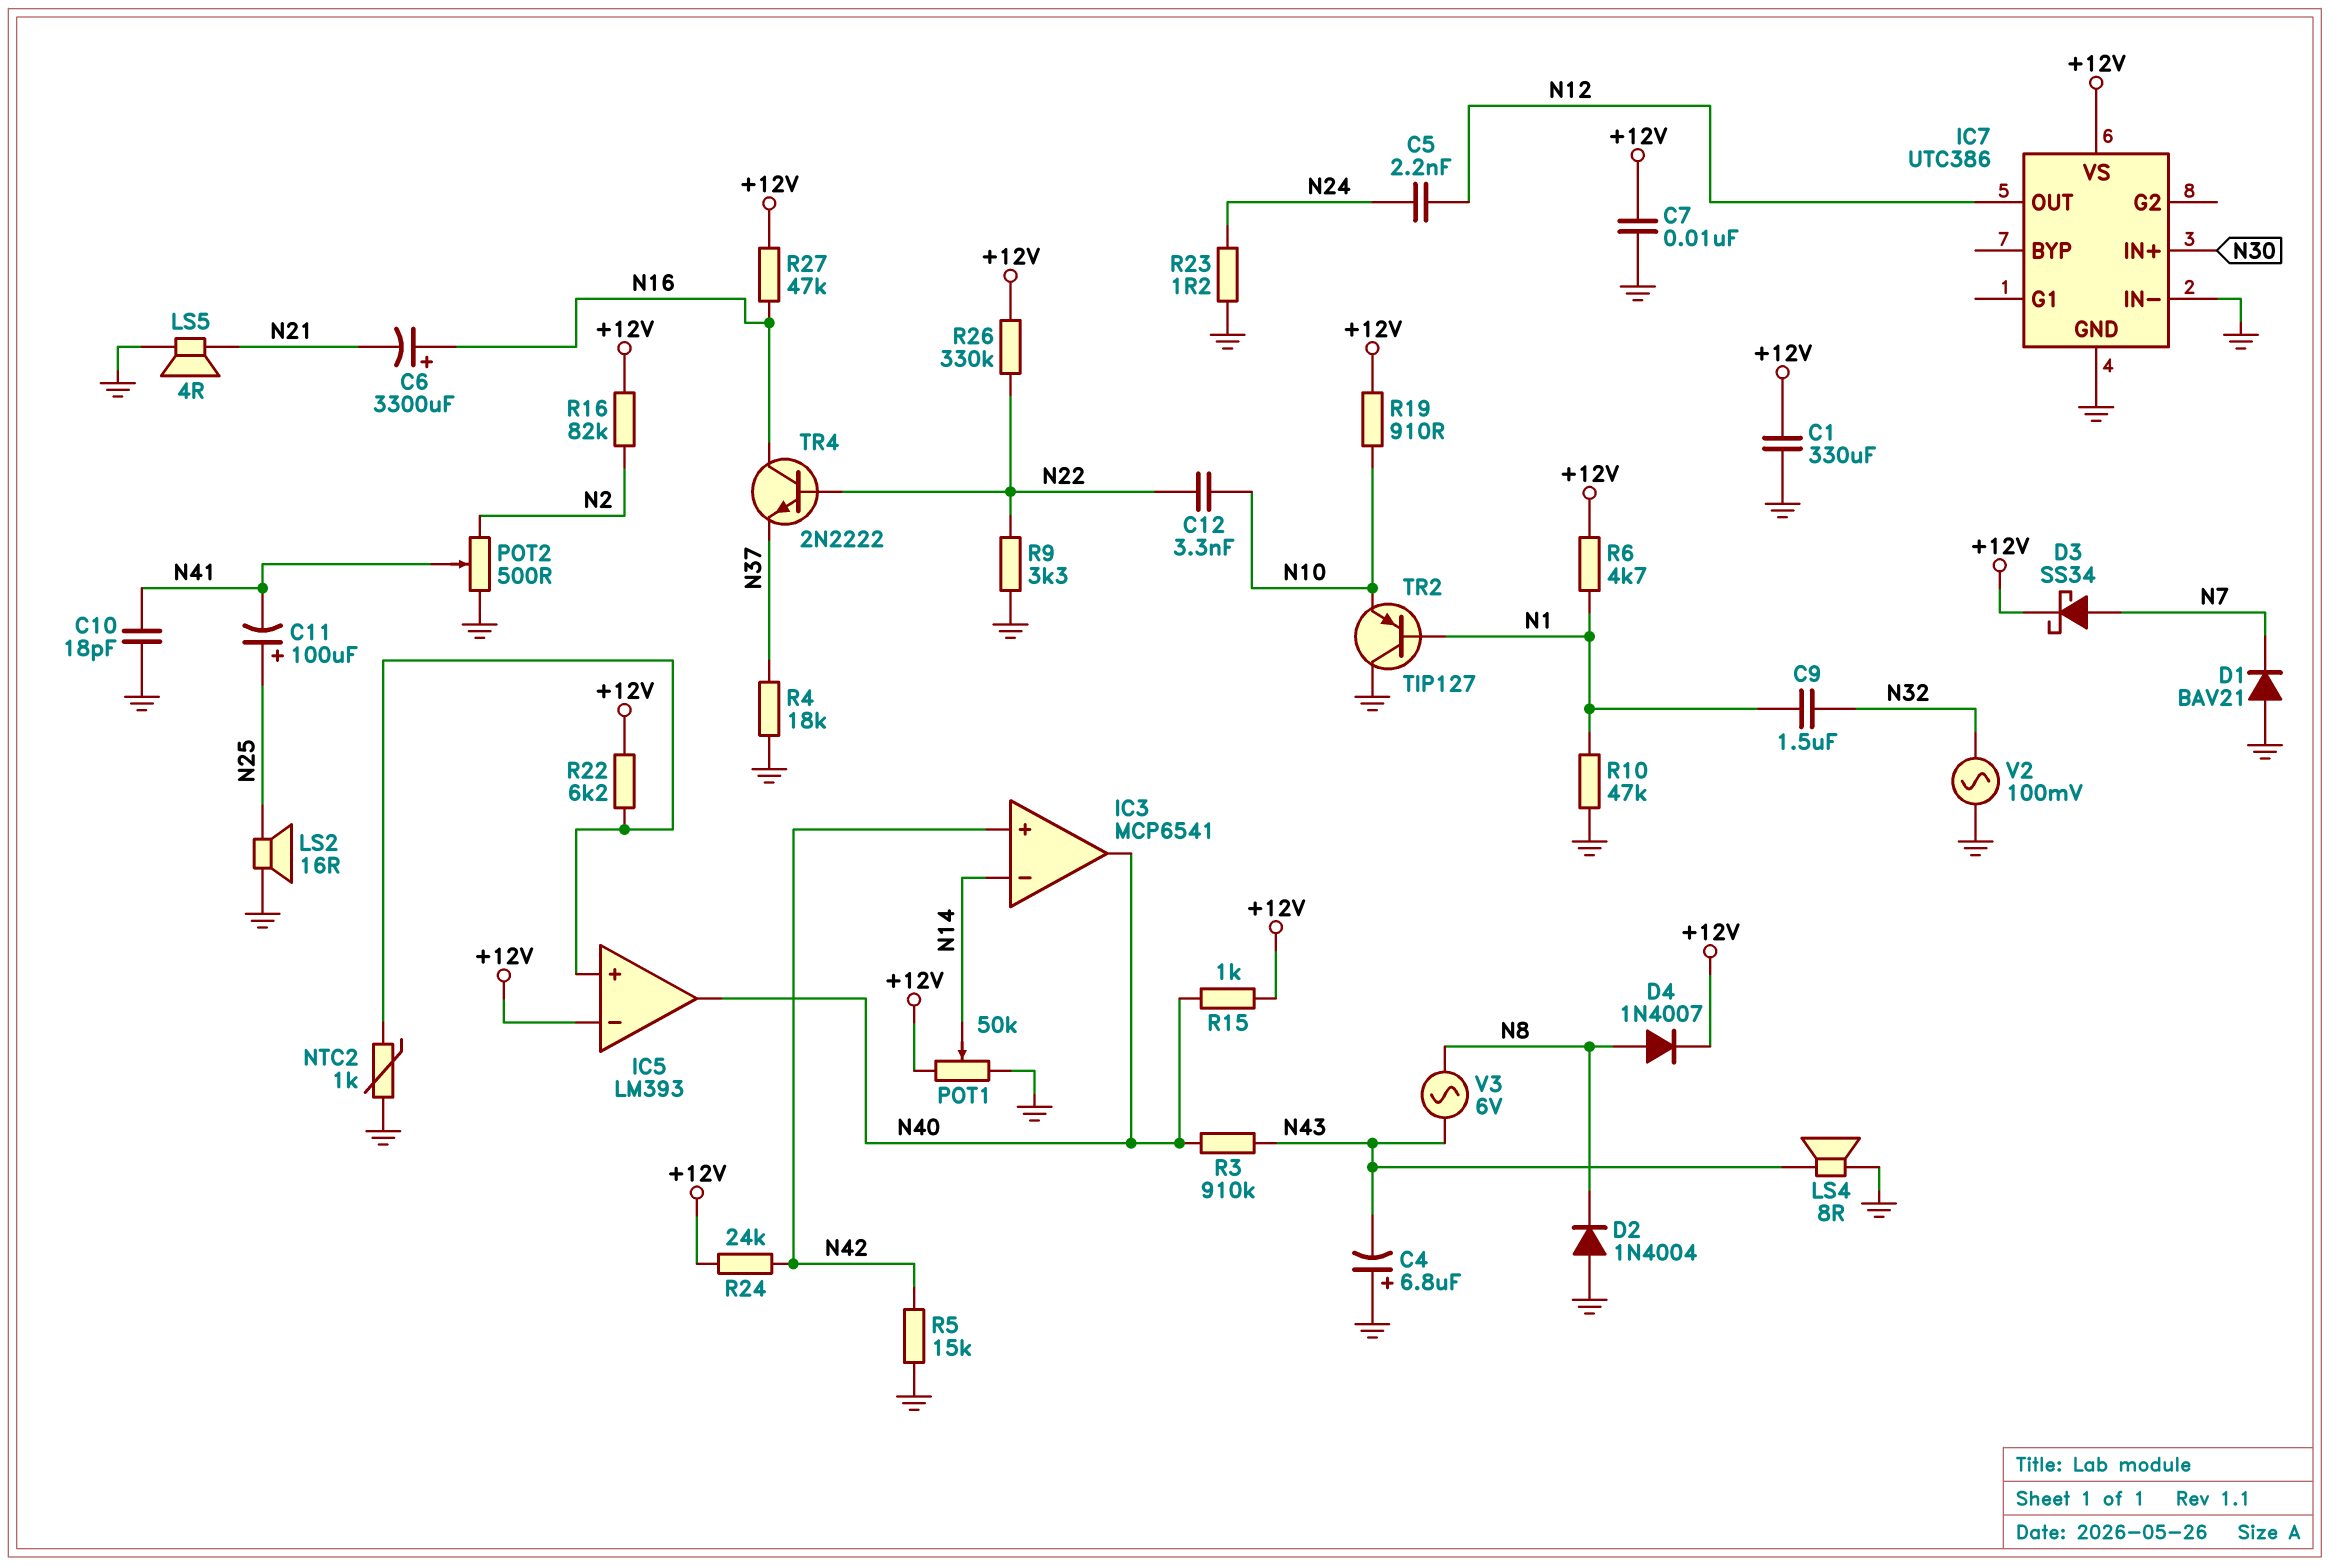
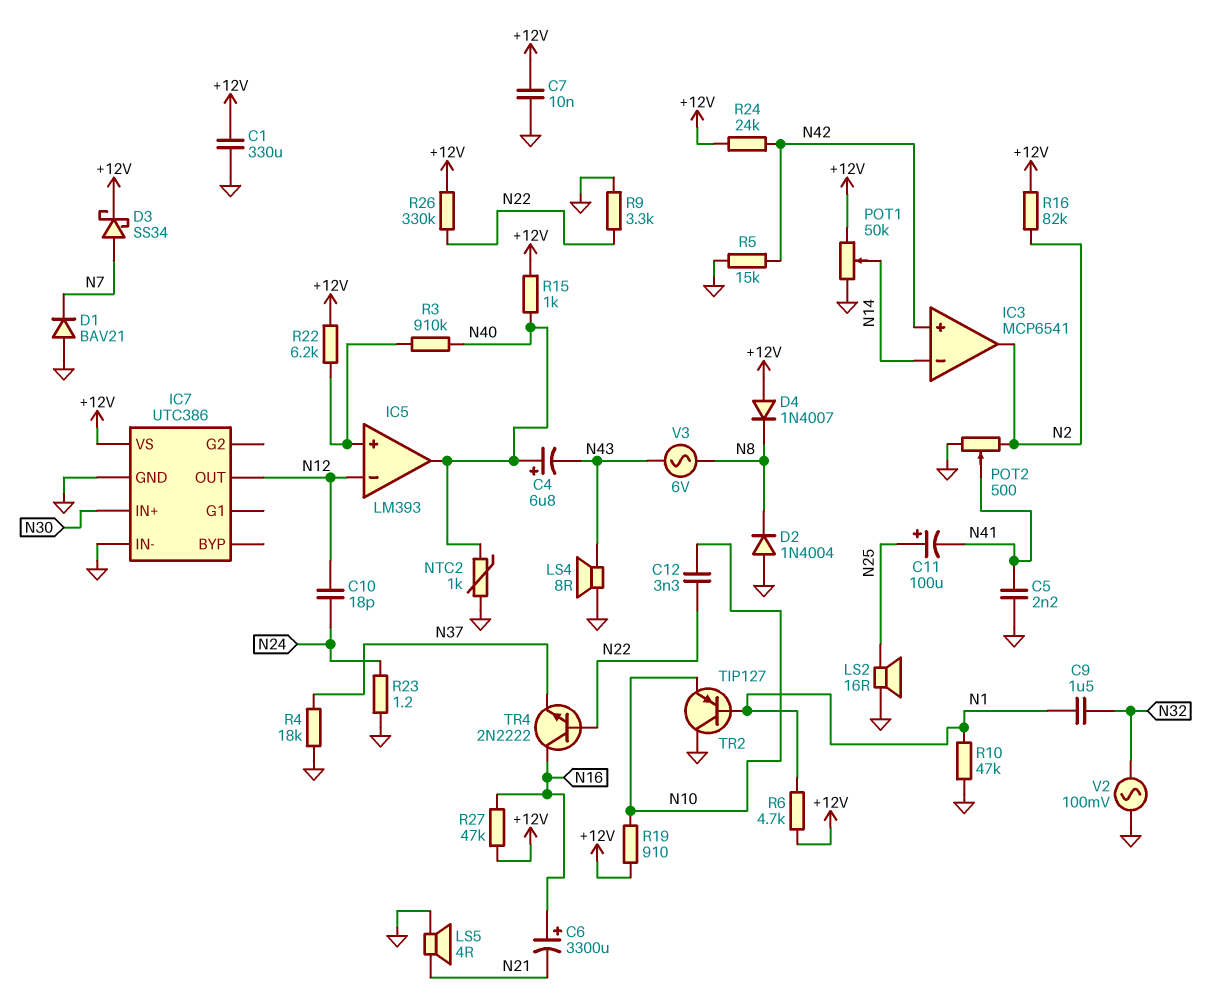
C4: 6.8uF (plus GND, minus N43) -> 6.8uF (plus N40, minus N43)
C5: 2.2nF (N12, N24) -> 2.2nF (GND, N41)
C10: 18pF (GND, N41) -> 18pF (N12, N24)
D4: diode 1N4007 (A N8, K +12V) -> diode 1N4007 (A +12V, K N8)
IC3 pin out: N40 -> N2
IC5 pin in-: +12V -> N12
NTC2: 1k (GND, IC5/in+) -> 1k (GND, N40)
R3: 910k (N40, N43) -> 910k (IC5/in+, N40)

